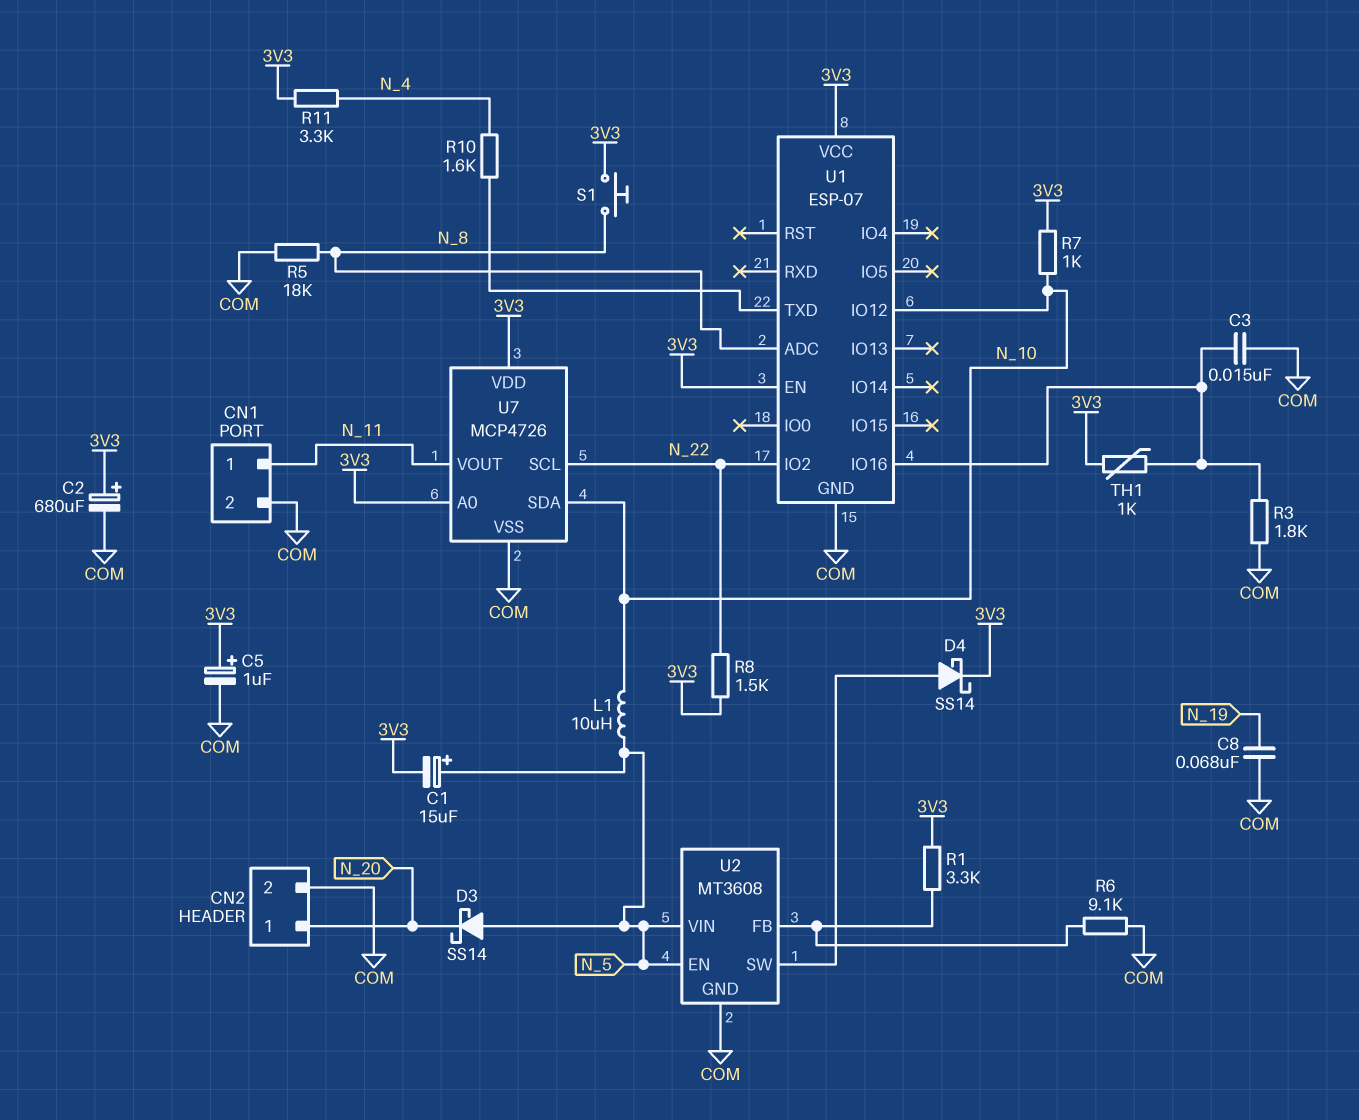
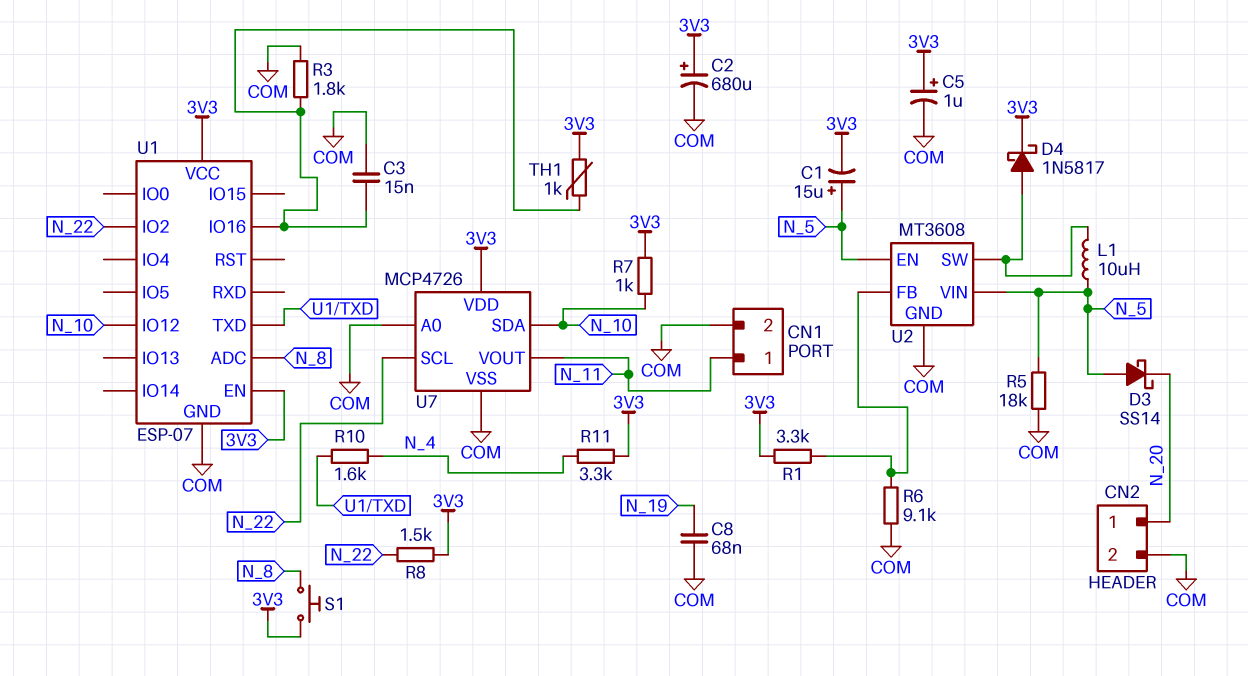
D4: schottky SS14 (A U2/SW, K 3V3) -> schottky 1N5817 (A U2/SW, K 3V3)
L1: 10uH (N_5, N_10) -> 10uH (N_5, U2/SW)
R5: 18k (COM, N_8) -> 18k (COM, N_5)
U7 pin A0: 3V3 -> COM

